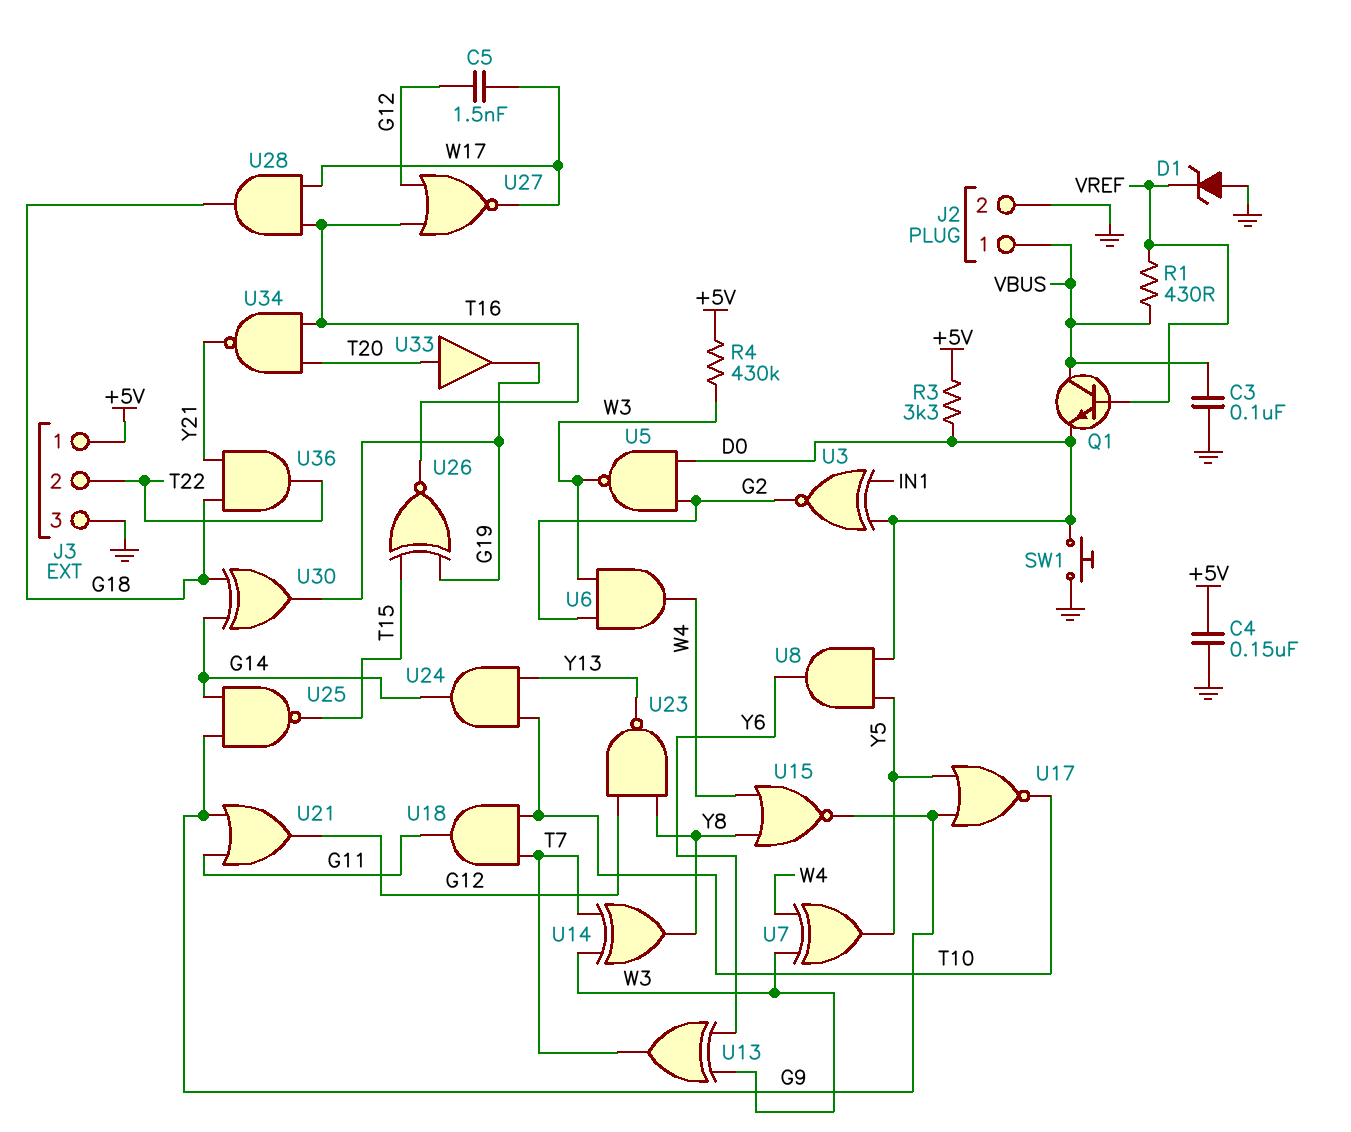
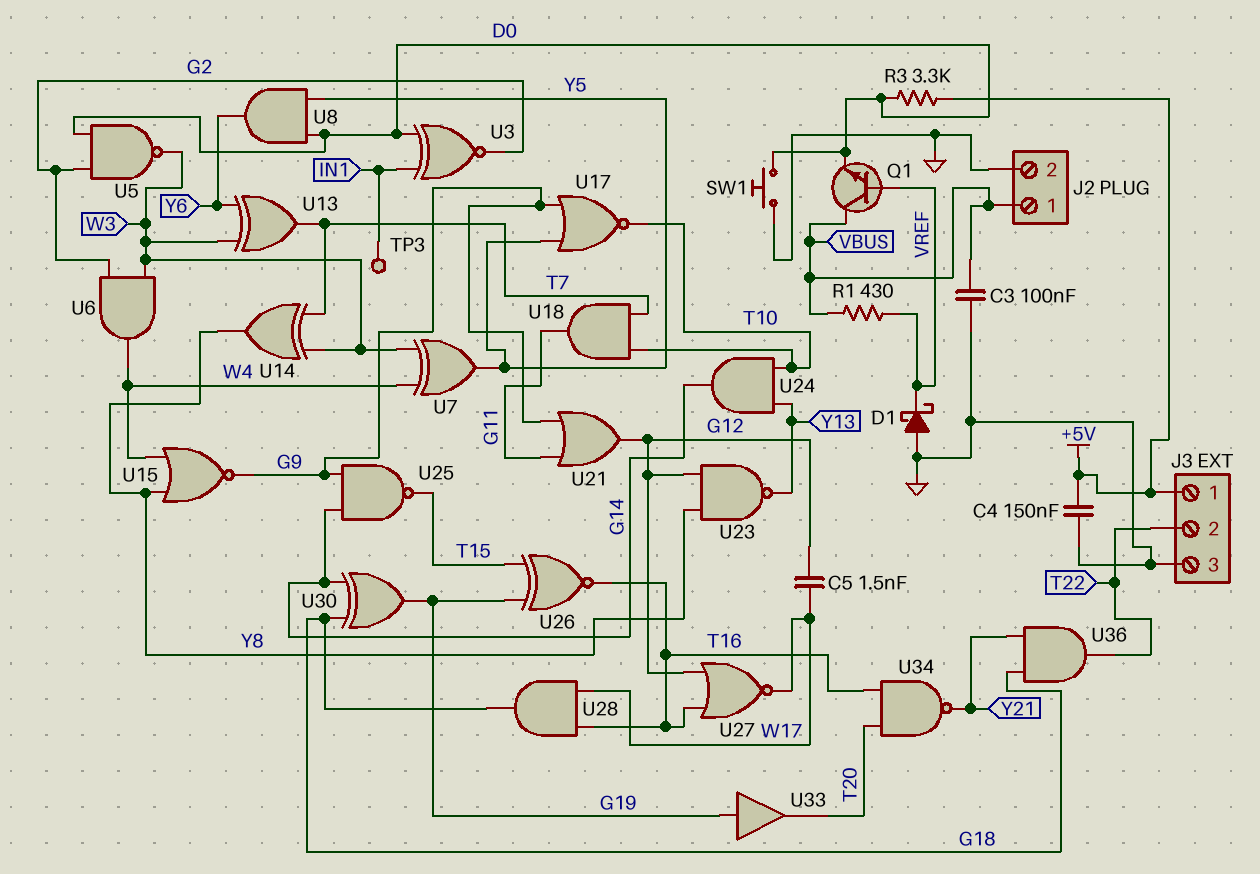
D1: zener (A GND, K VREF) -> schottky (A GND, K VREF)
R4: 430k (+5V, W3) -> none
TP3: none -> test point (IN1)
U33: buffer (in T20, out G19) -> buffer (in G19, out T20)

